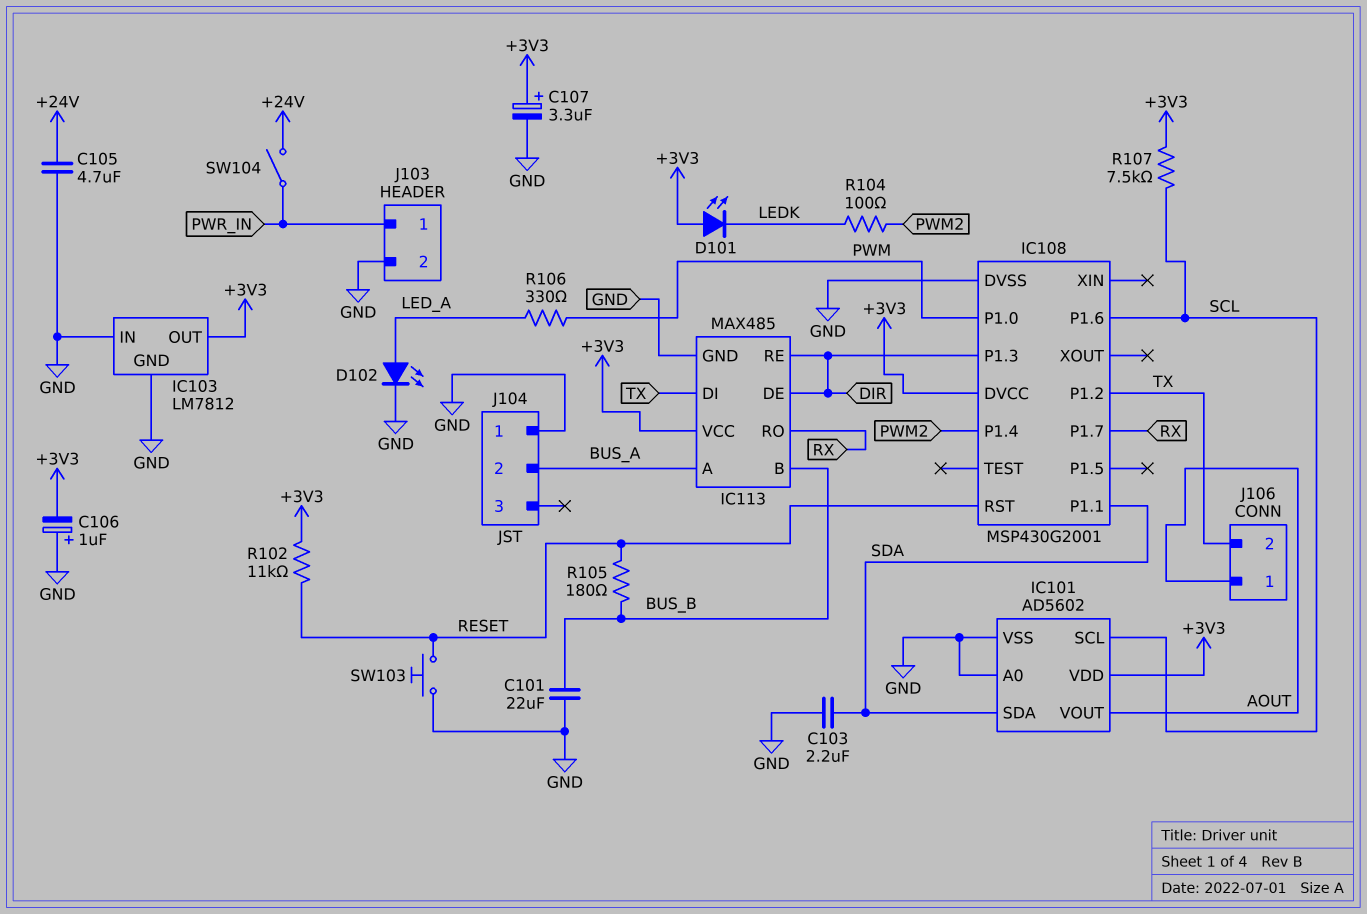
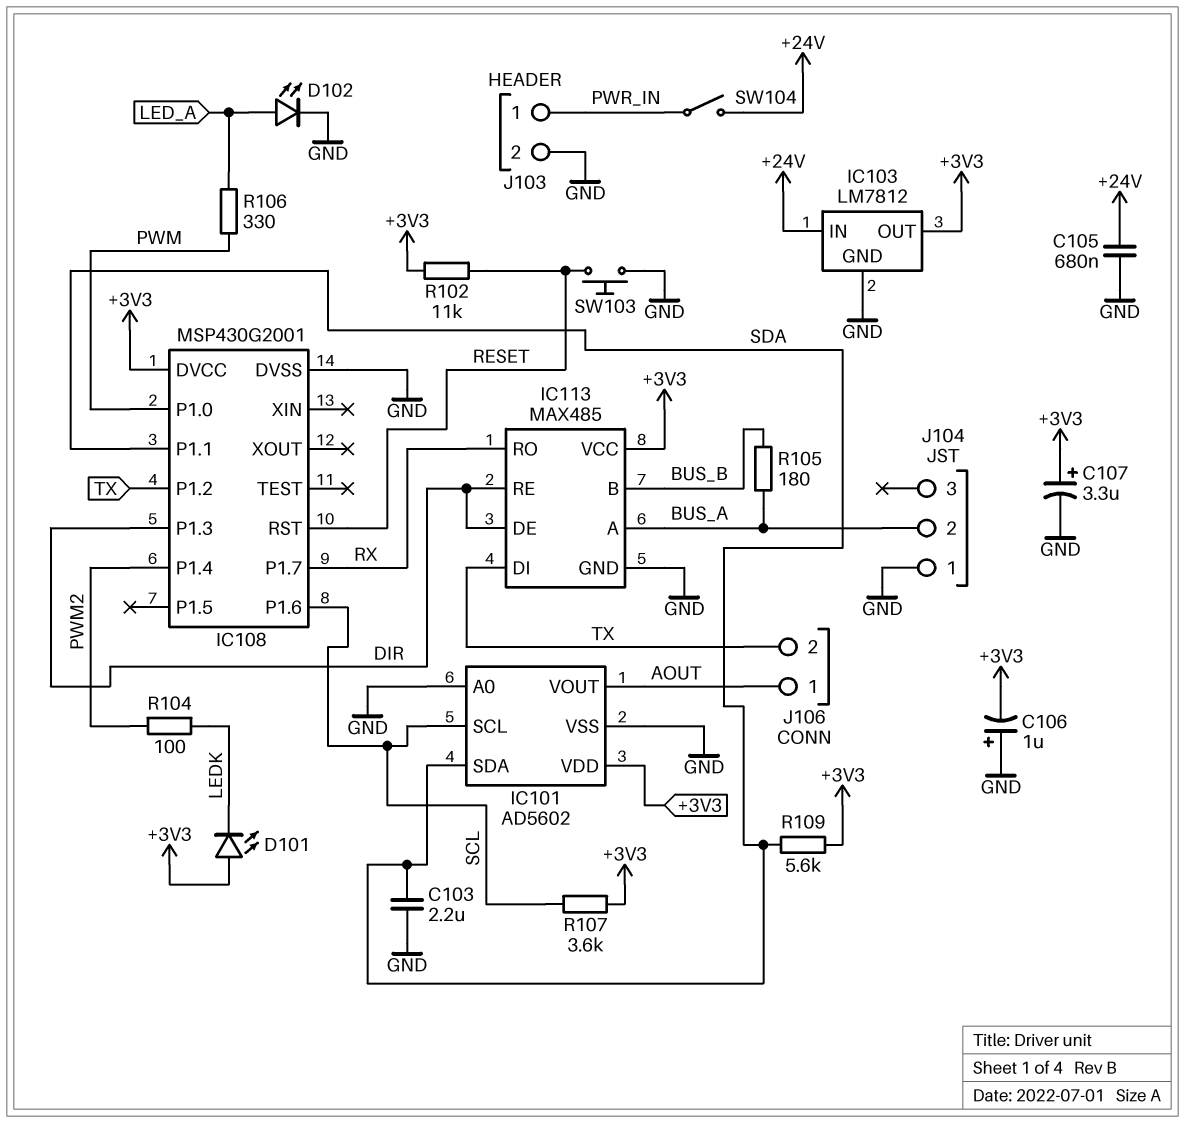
C101: 22uF (BUS_B, GND) -> none
C105: 4.7uF (+24V, GND) -> 680nF (+24V, GND)
IC103 pin IN: GND -> +24V
R105: 180 (BUS_B, RESET) -> 180 (BUS_A, BUS_B)
R107: 7.5k (+3V3, SCL) -> 3.6k (+3V3, SCL)
R109: none -> 5.6k (+3V3, SDA)

